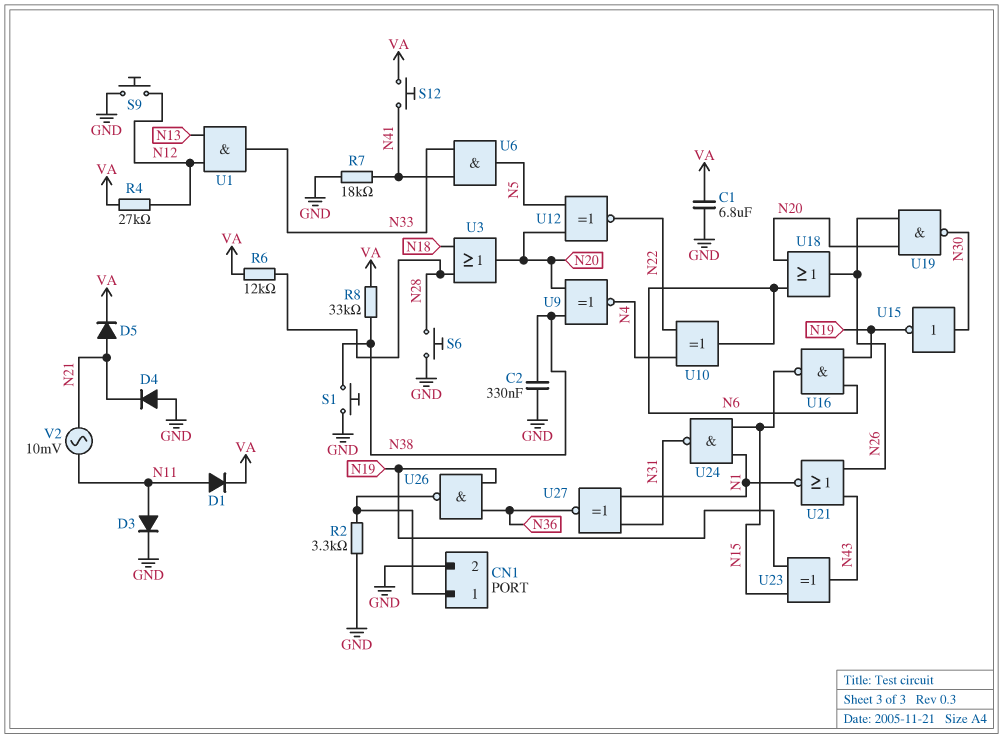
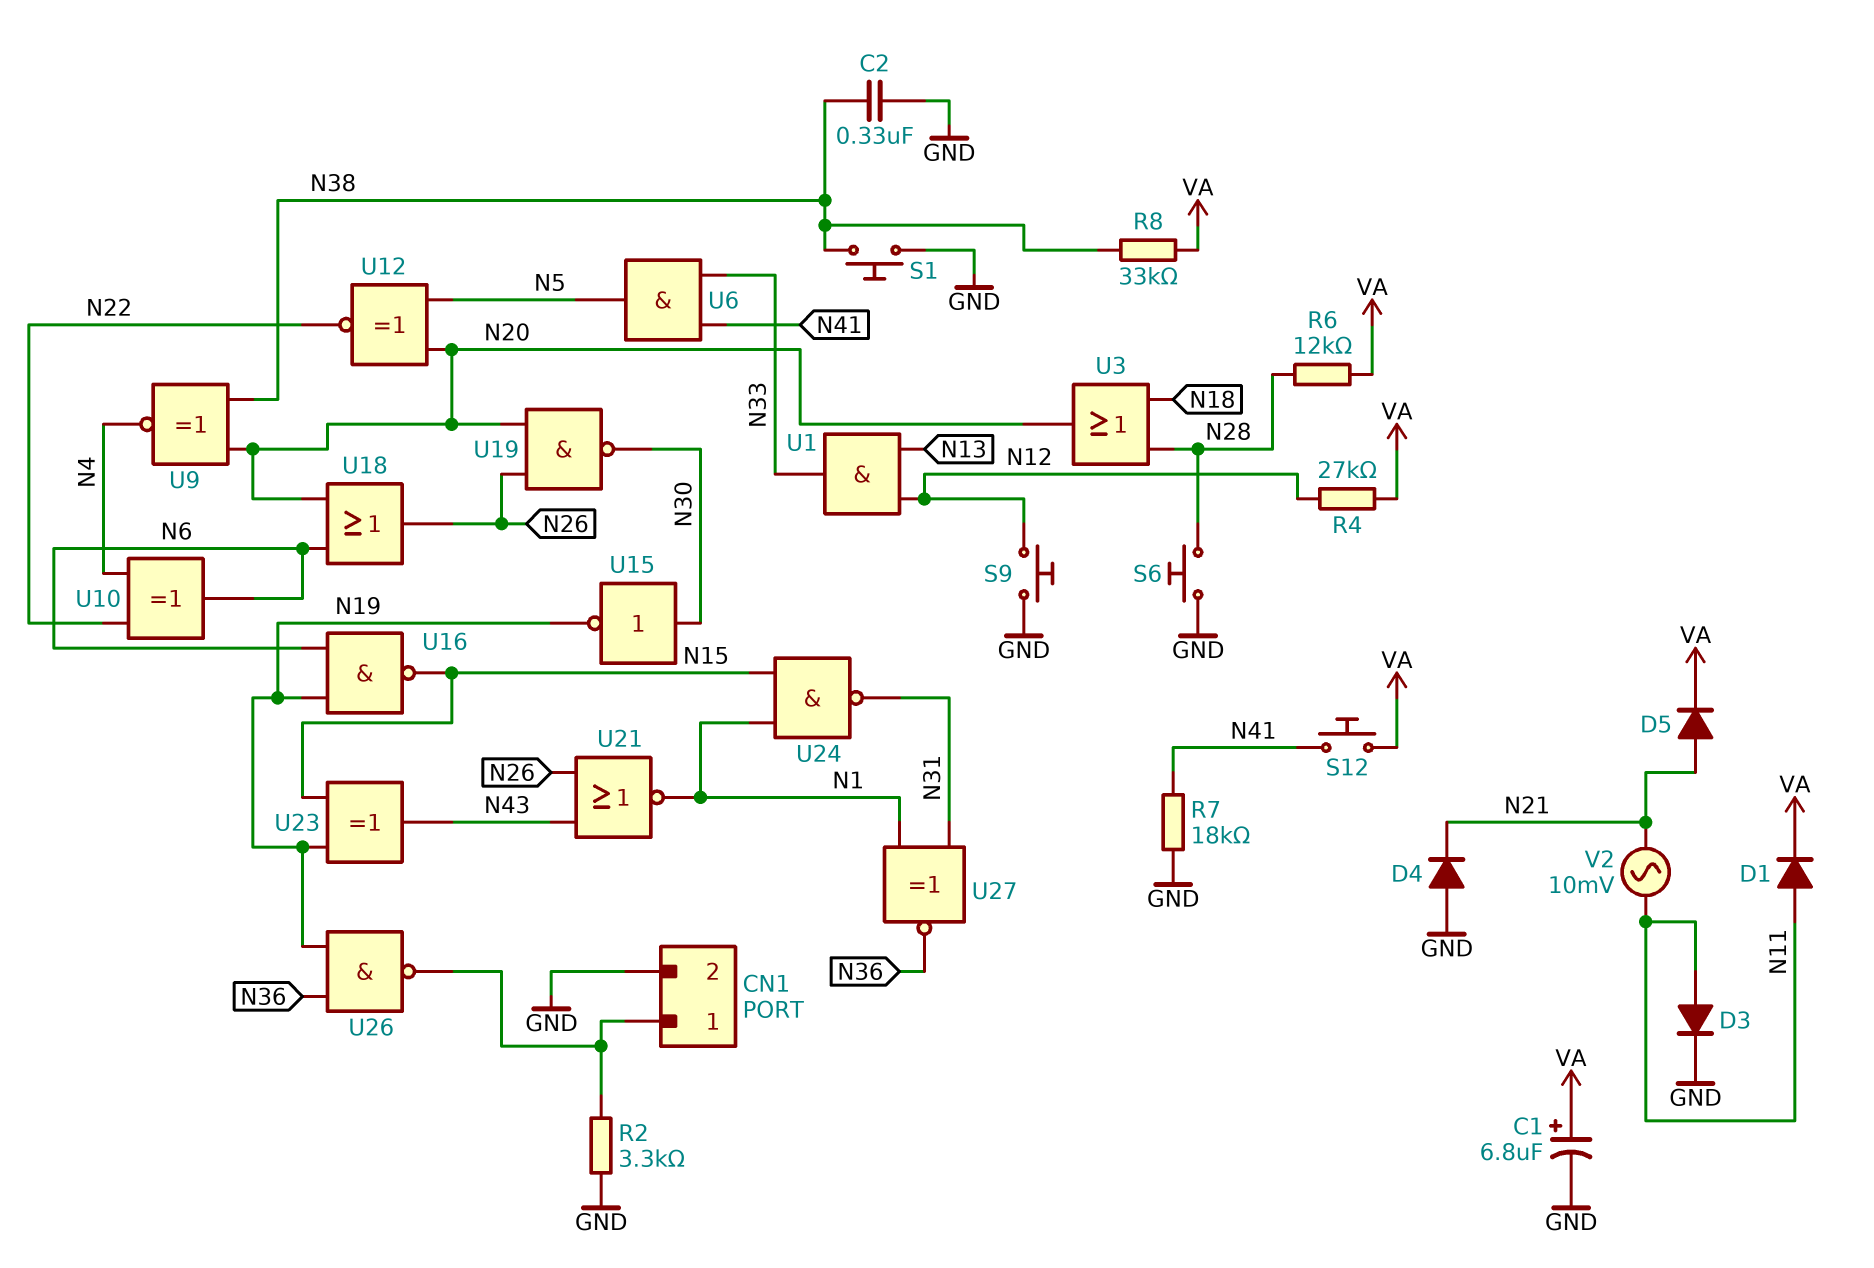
C1: 6.8uF (GND, VA) -> 6.8uF (plus VA, minus GND)

